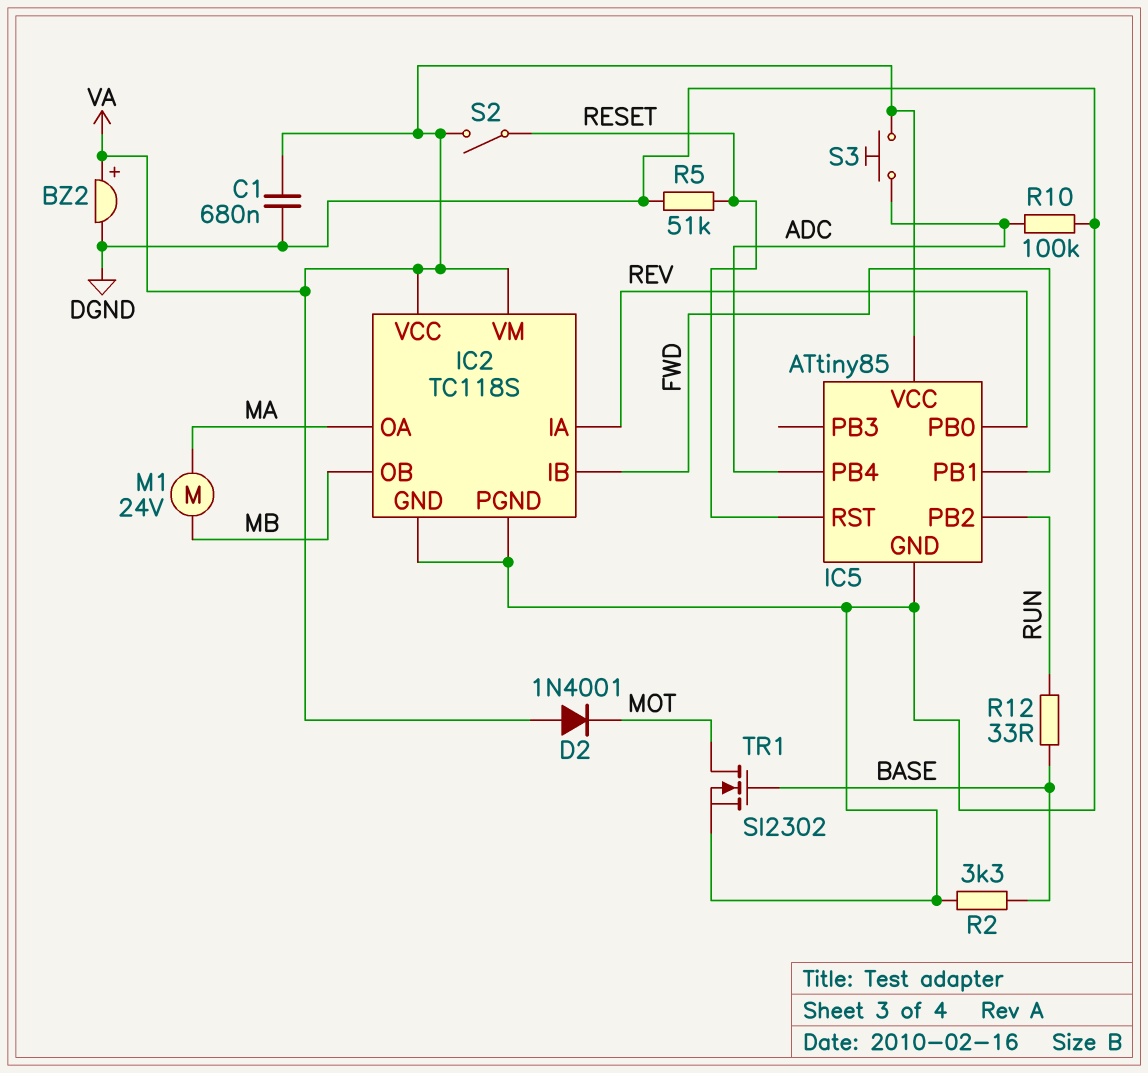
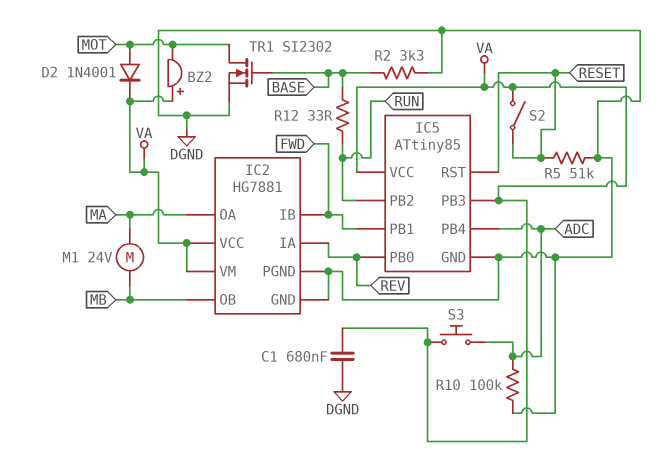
BZ2: buzzer (plus VA, minus DGND) -> buzzer (plus VA, minus MOT)
D2: diode 1N4001 (A VA, K MOT) -> diode 1N4001 (A MOT, K VA)
IC2: TC118S -> HG7881
IC5 pin PB3: none -> VA

